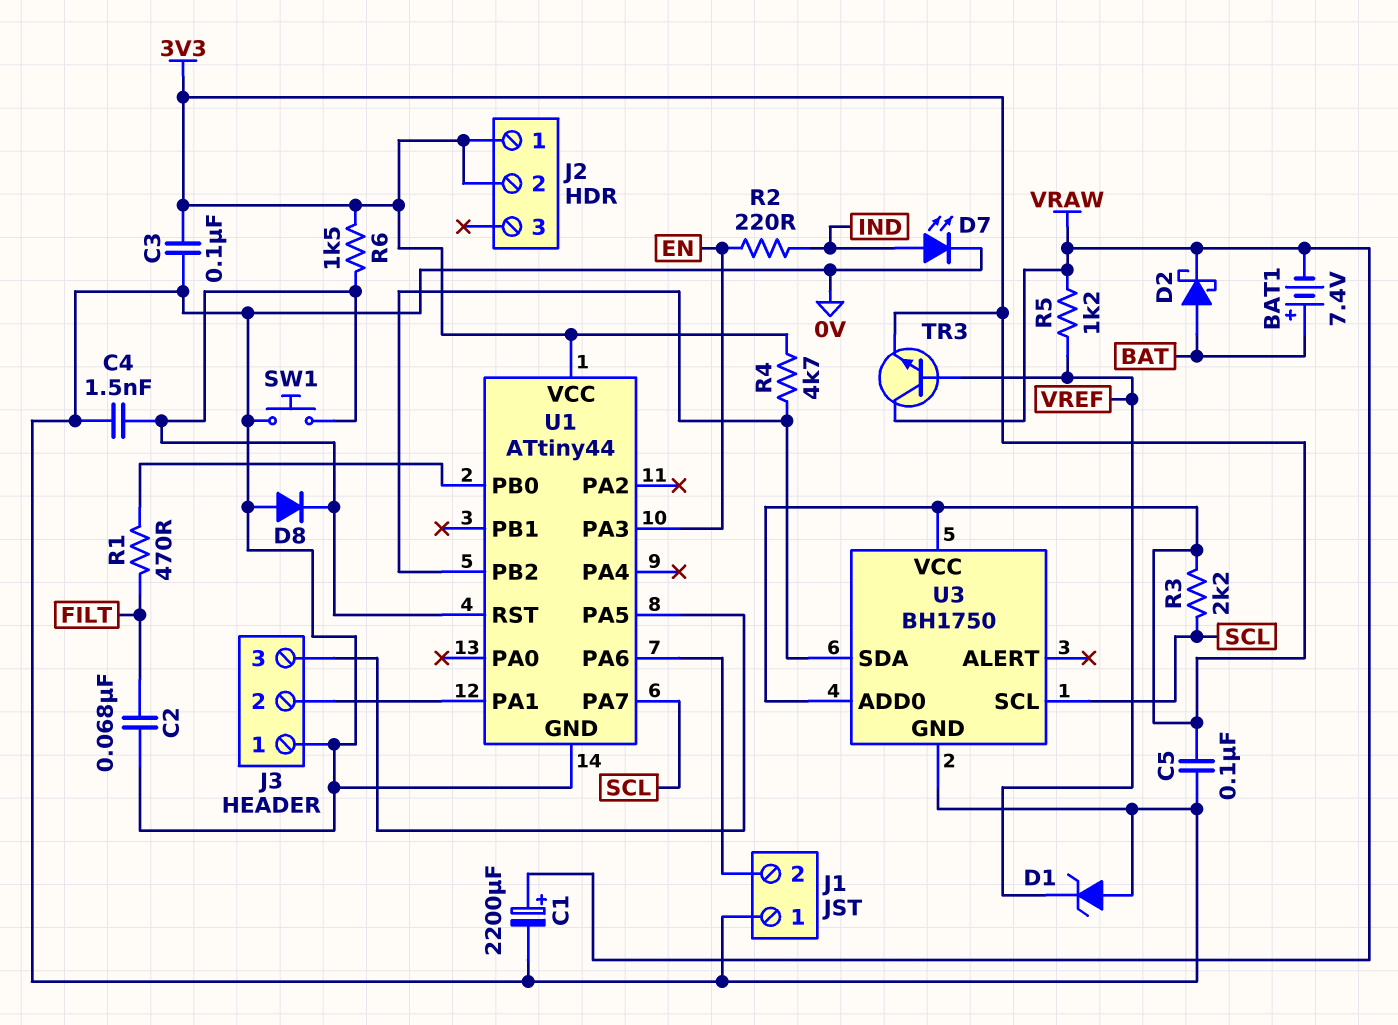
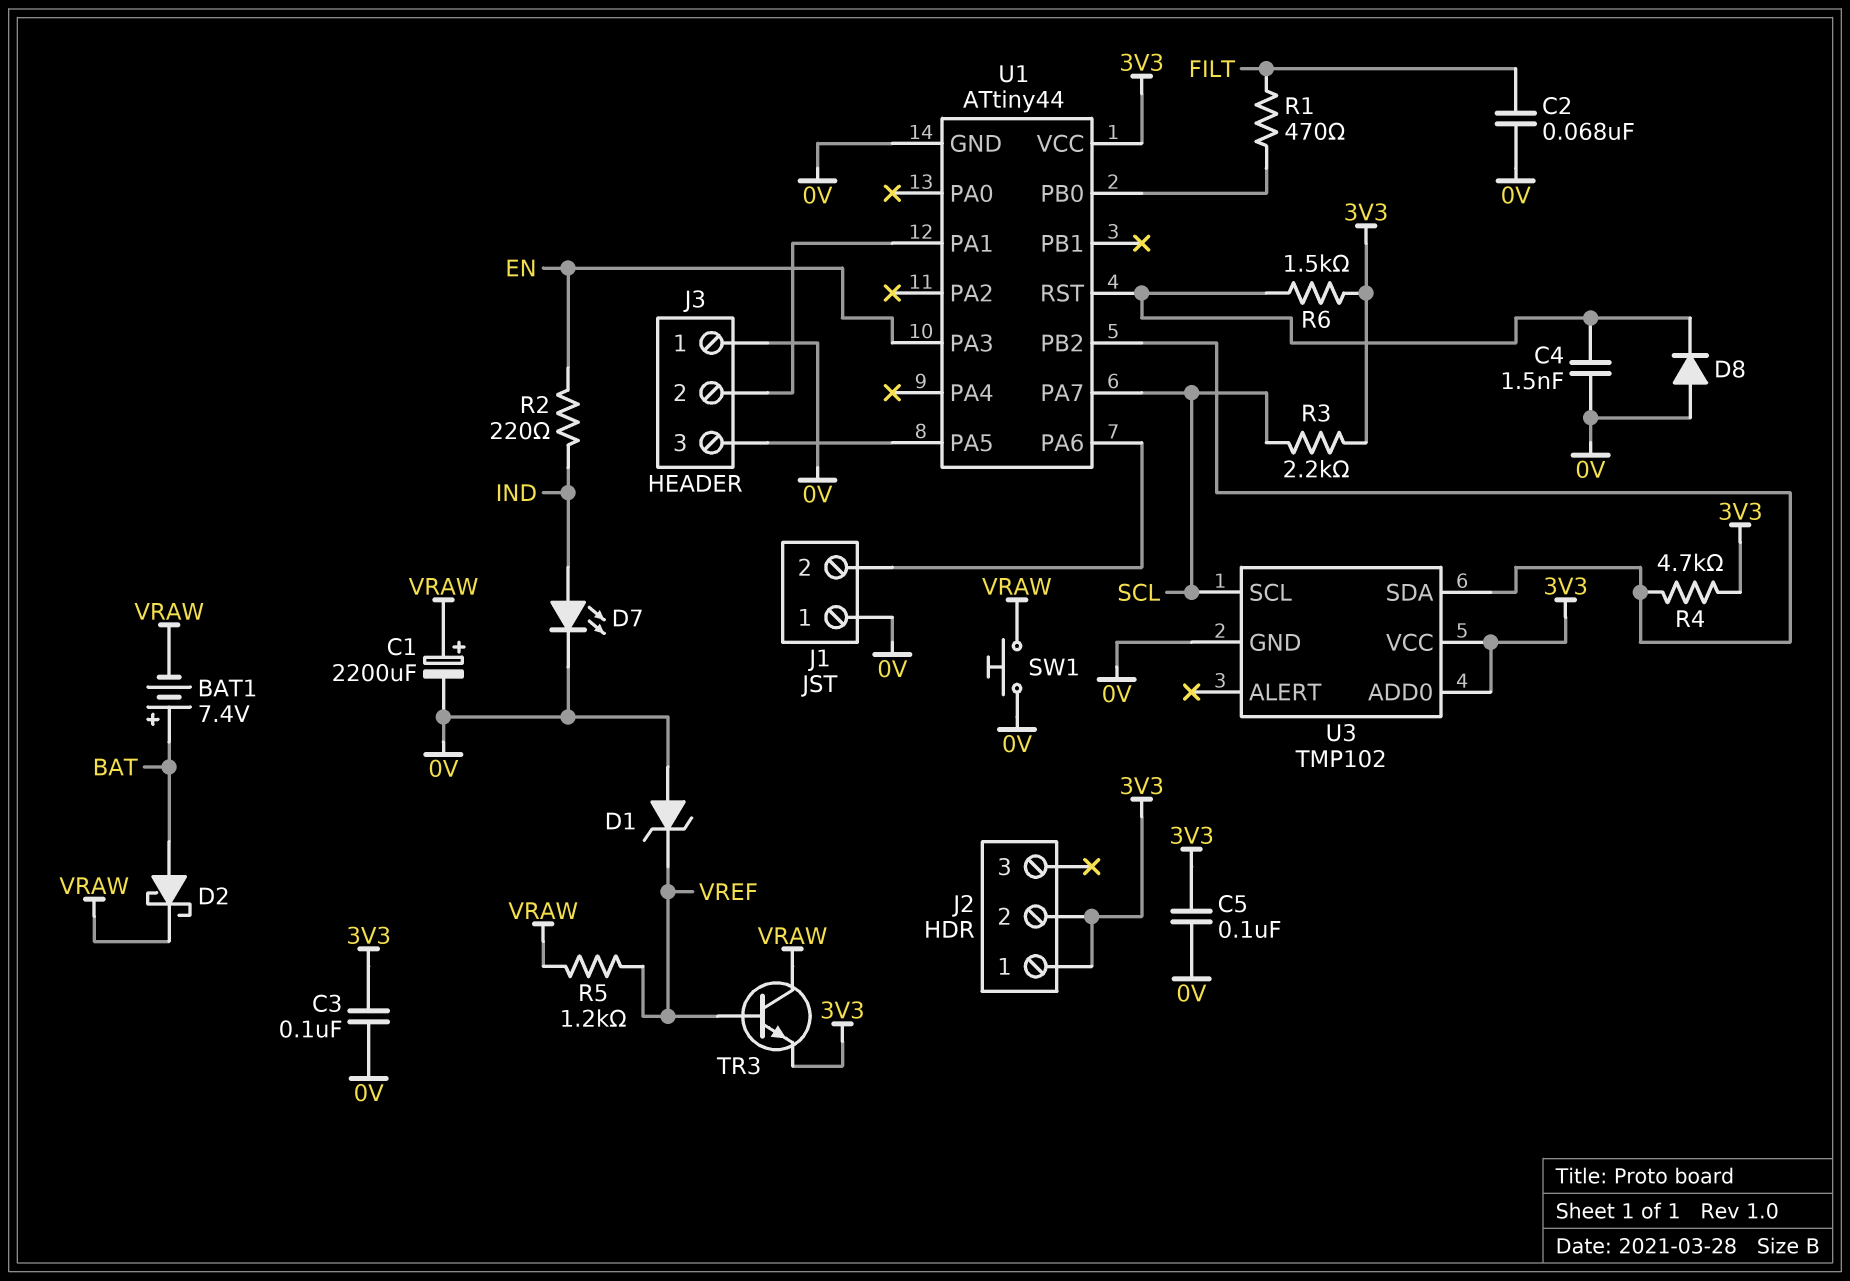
SW1: button (0V, U1/RST) -> button (0V, VRAW)
U3: BH1750 -> TMP102

